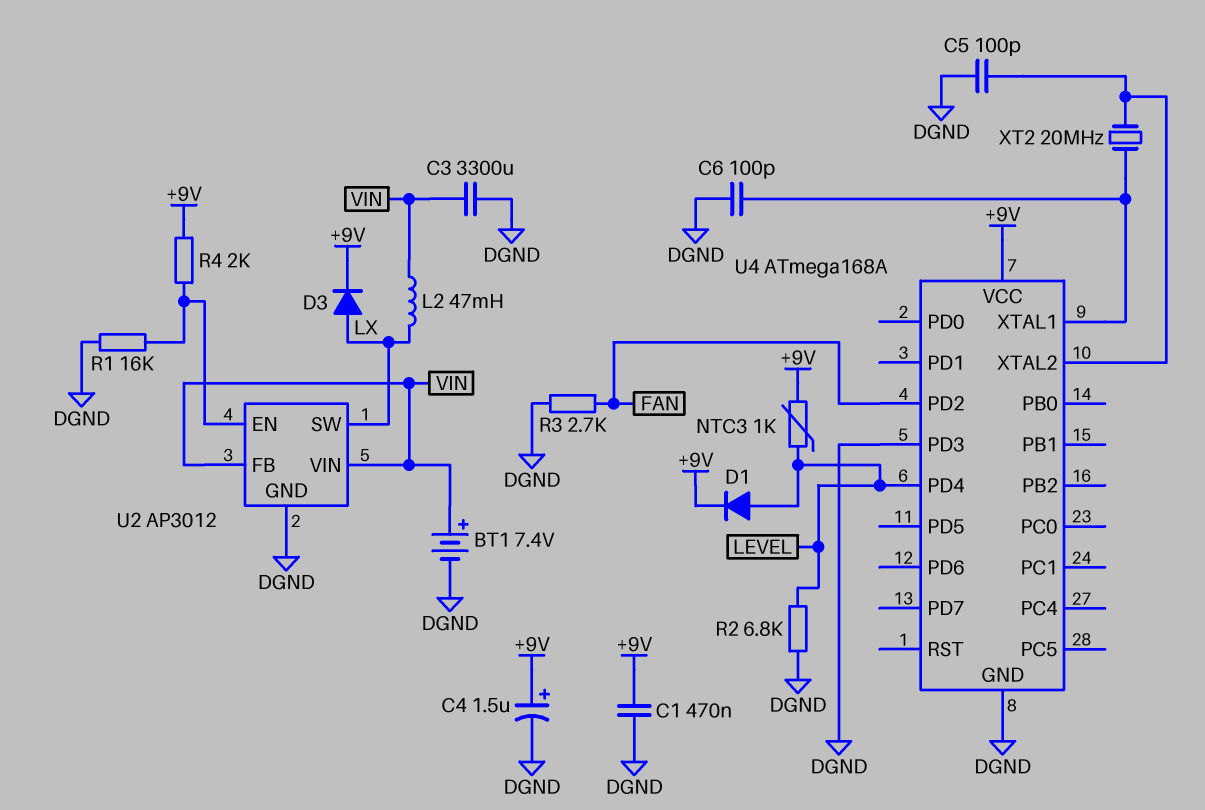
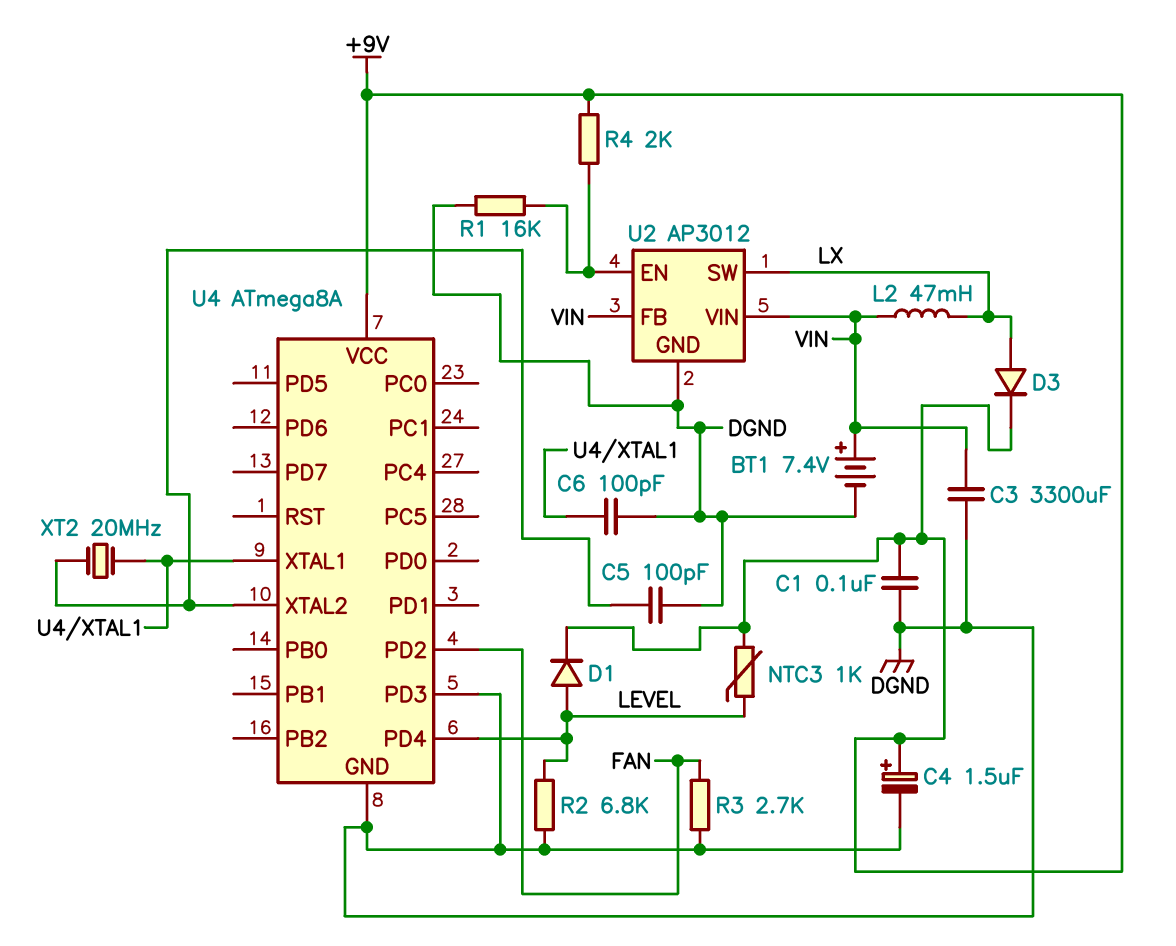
C1: 470nF (+9V, DGND) -> 100nF (+9V, DGND)
U4: ATmega168A -> ATmega8A

